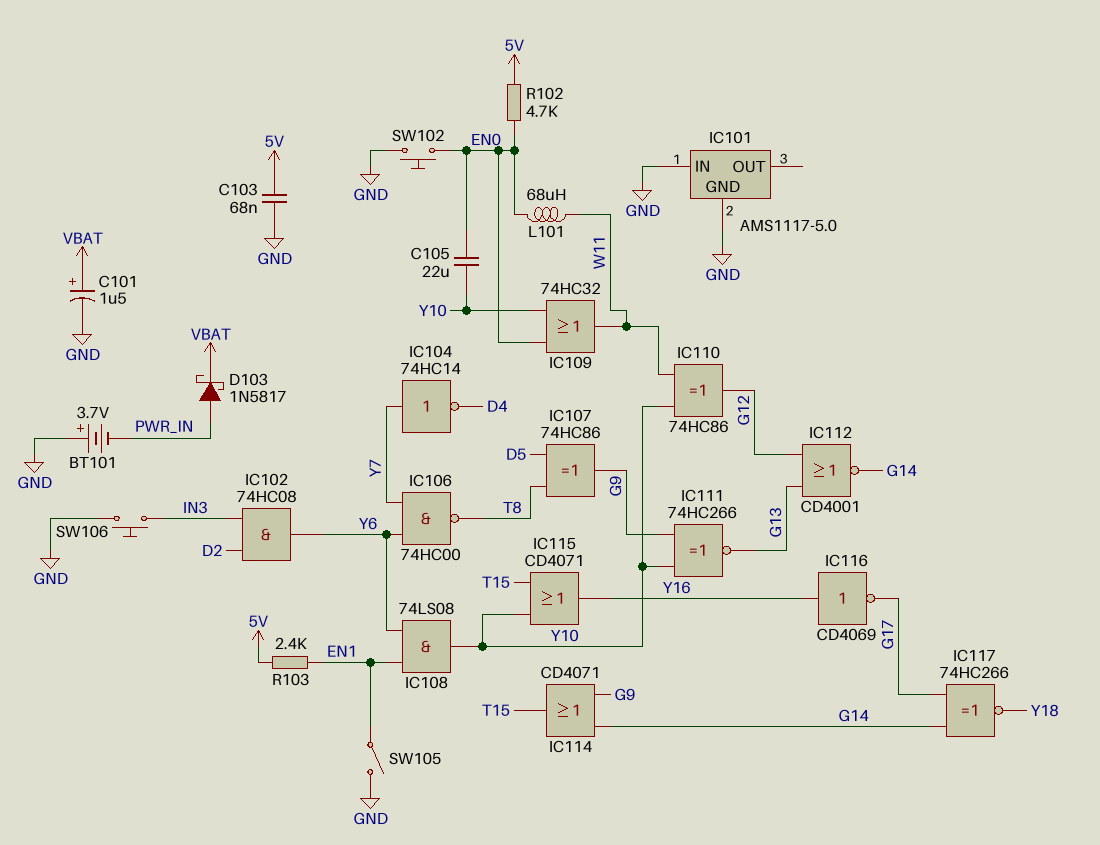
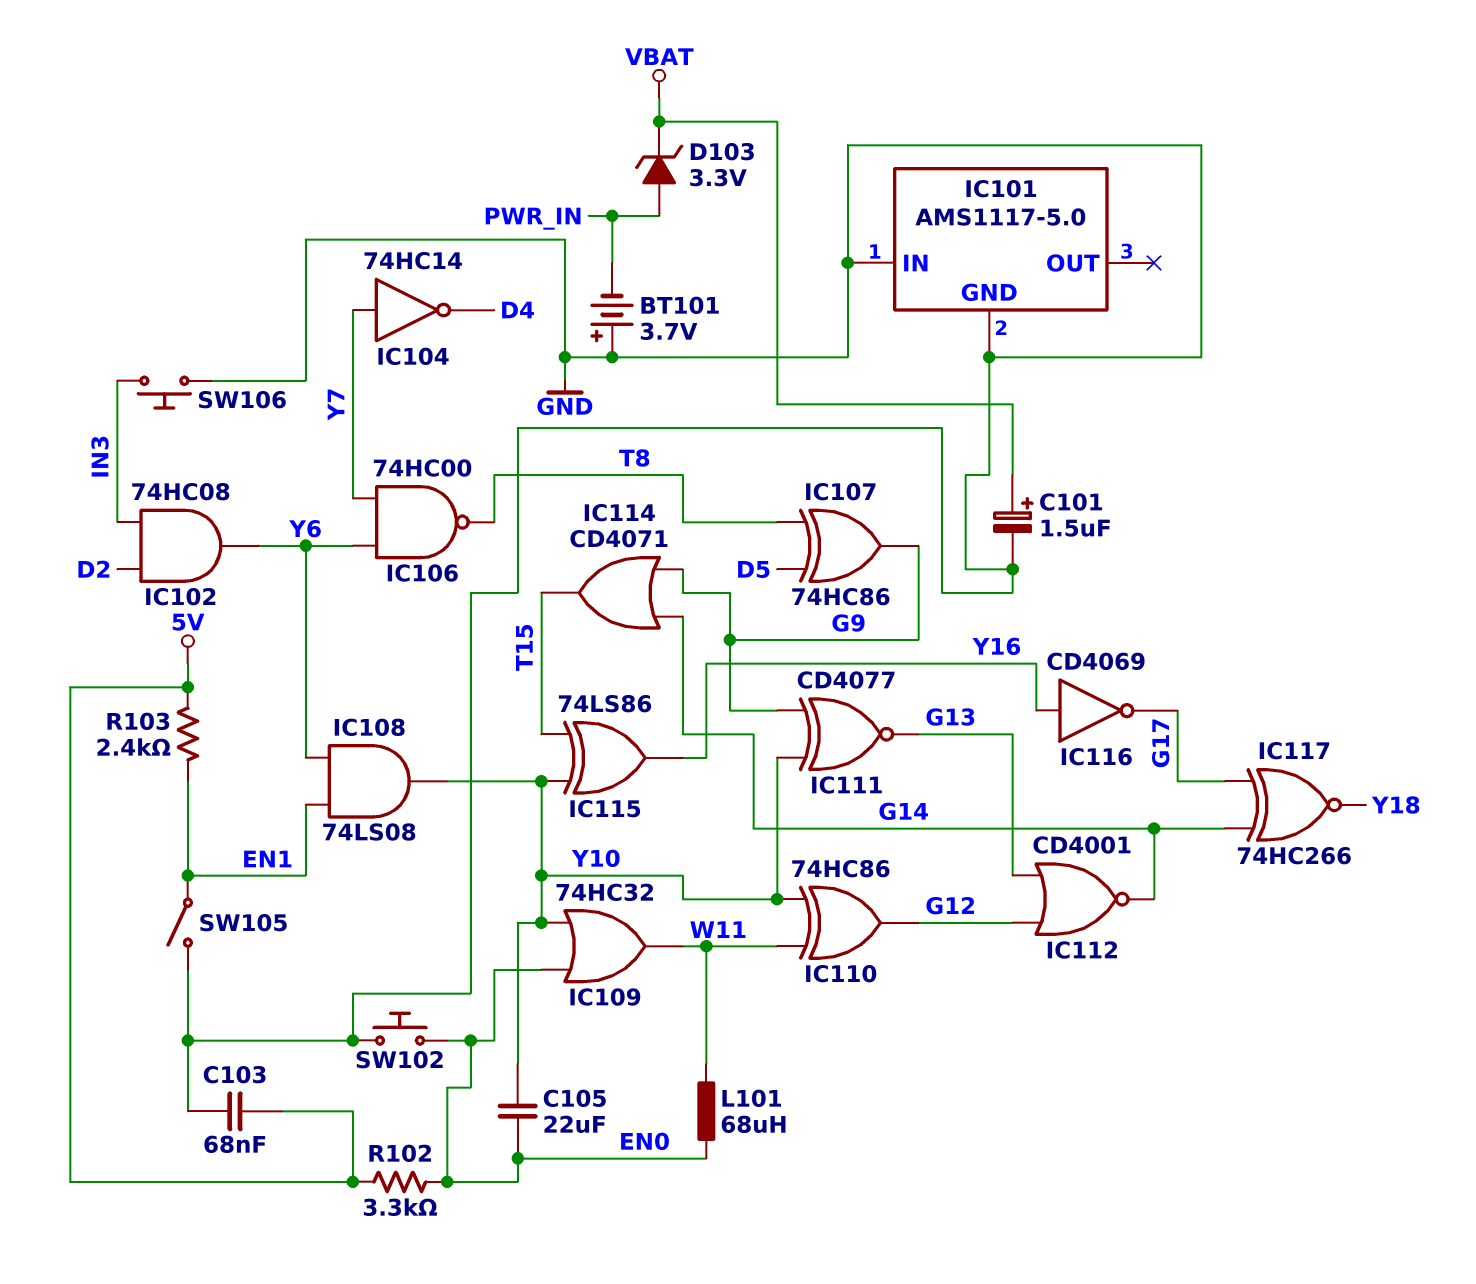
D103: schottky 1N5817 (A PWR_IN, K VBAT) -> zener 3.3V (A PWR_IN, K VBAT)
IC111: XNOR 74HC266 (in G9, in Y10, out G13) -> XNOR CD4077 (in G9, in Y10, out G13)
IC115: OR CD4071 (in T15, in Y10, out Y16) -> XOR 74LS86 (in T15, in Y10, out Y16)
R102: 4.7k (5V, EN0) -> 3.3k (5V, EN0)

